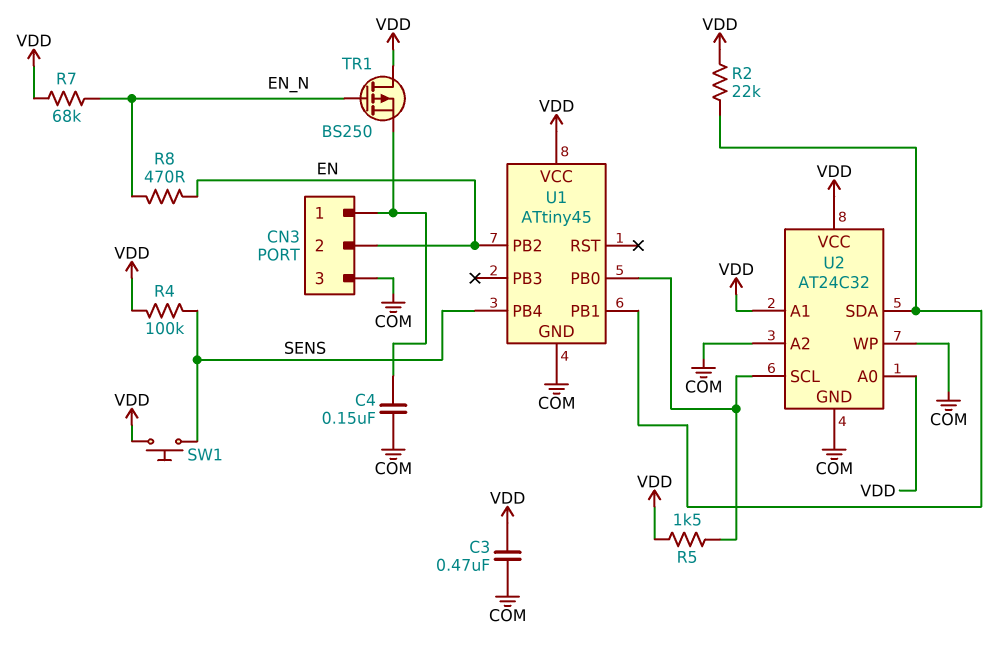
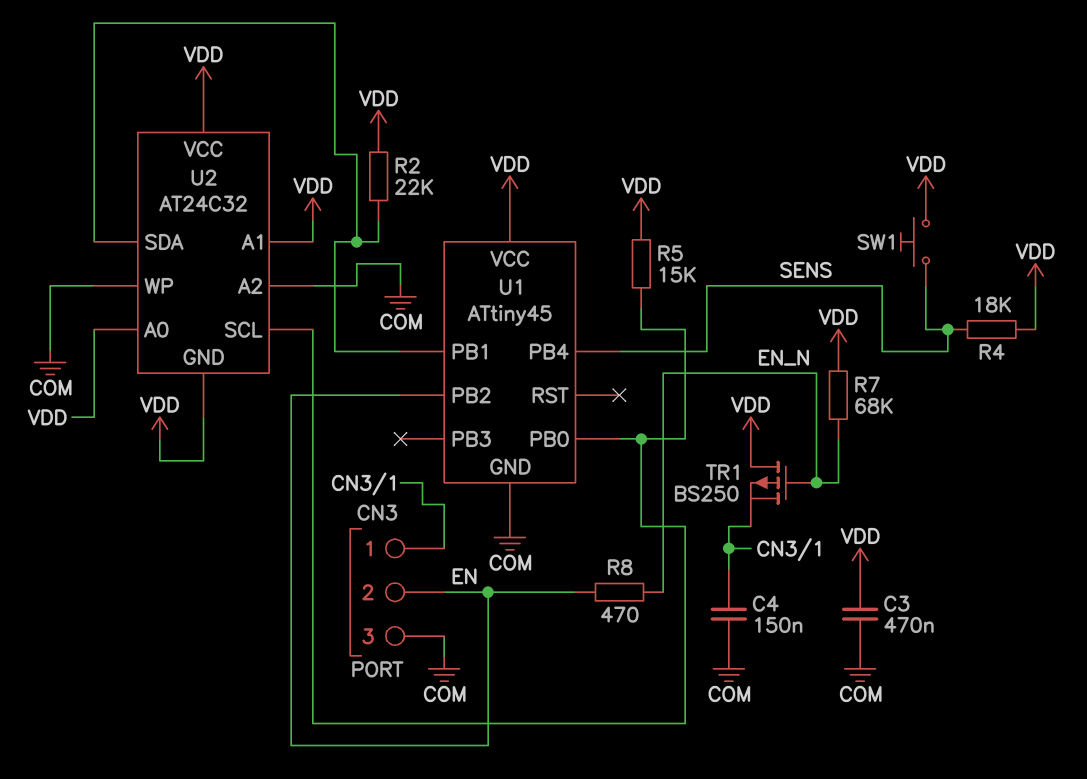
R4: 100k (SENS, VDD) -> 18k (SENS, VDD)
R5: 1.5k (U1/PB0, VDD) -> 15k (U1/PB0, VDD)
U2 pin GND: COM -> VDD

